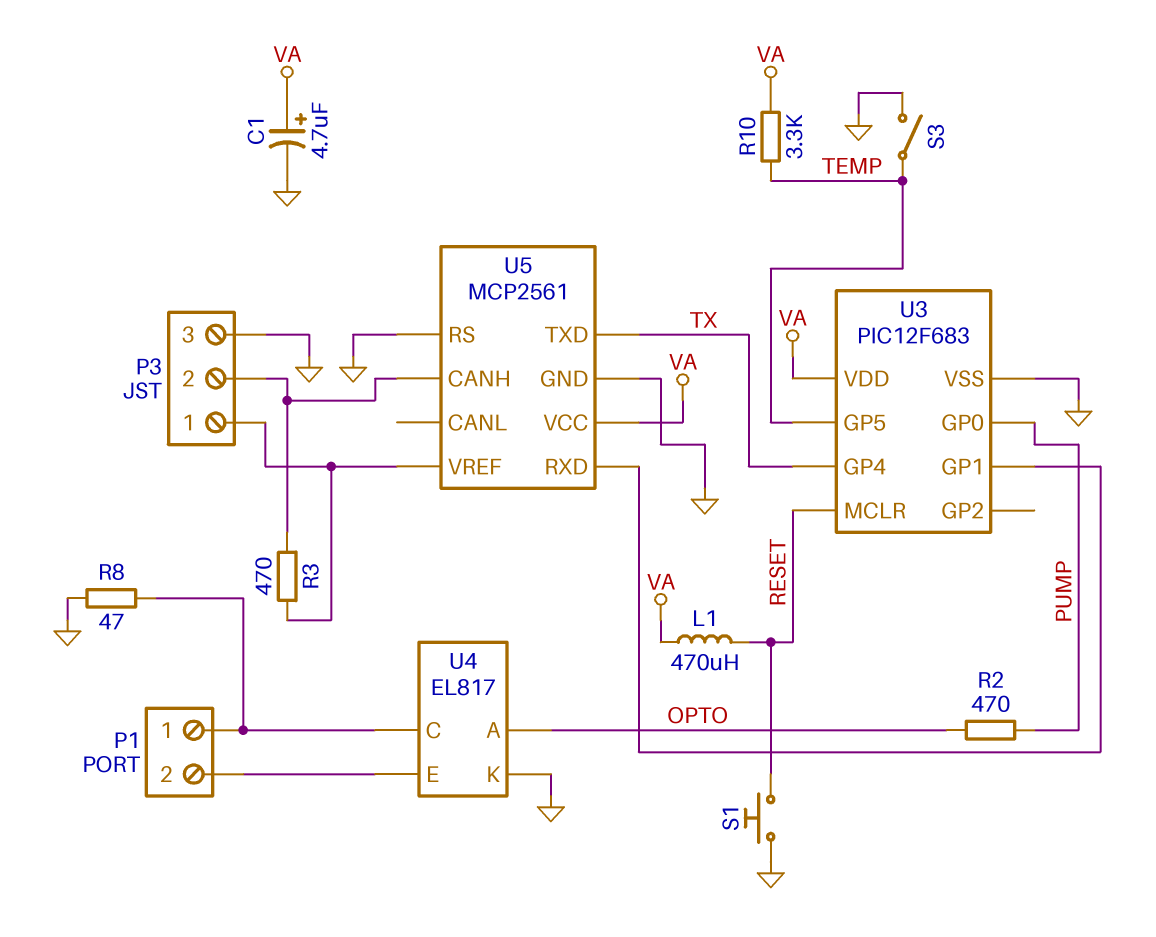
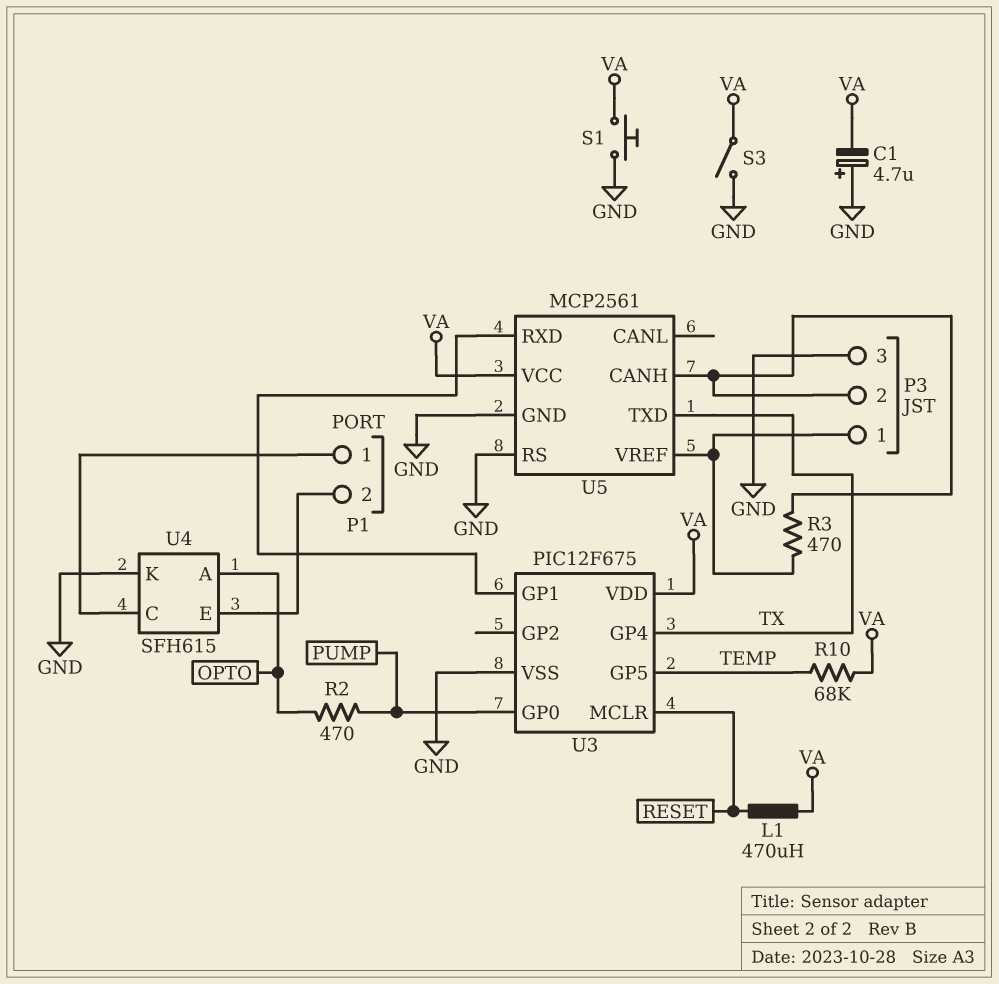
C1: 4.7uF (plus VA, minus GND) -> 4.7uF (plus GND, minus VA)
R8: 47 (GND, P1/1) -> none
R10: 3.3k (TEMP, VA) -> 68k (TEMP, VA)
S1: button (GND, RESET) -> button (GND, VA)
S3: switch (GND, TEMP) -> switch (GND, VA)
U3: PIC12F683 -> PIC12F675
U4: EL817 -> SFH615

